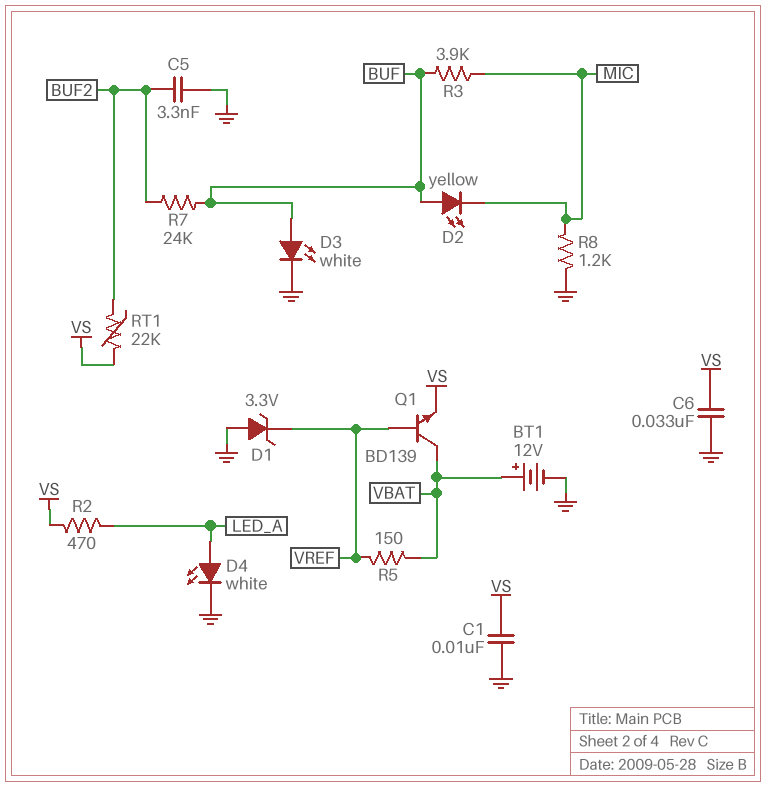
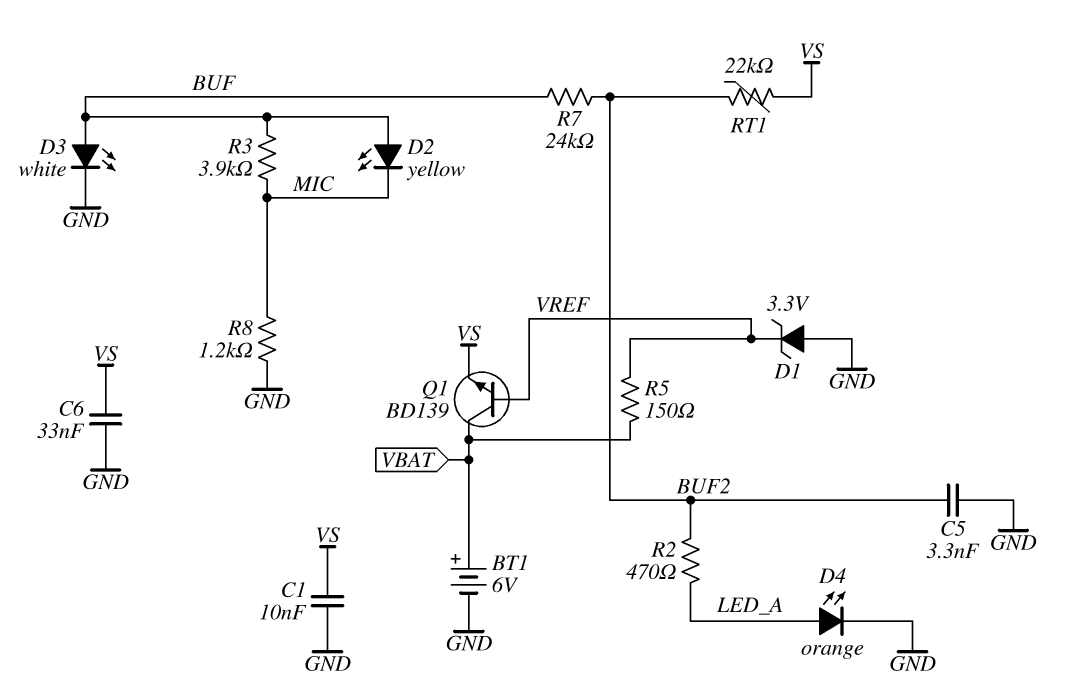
BT1: 12V (plus VBAT, minus GND) -> 6V (plus VBAT, minus GND)
D4: LED white (A LED_A, K GND) -> LED orange (A LED_A, K GND)
R2: 470 (LED_A, VS) -> 470 (BUF2, LED_A)

